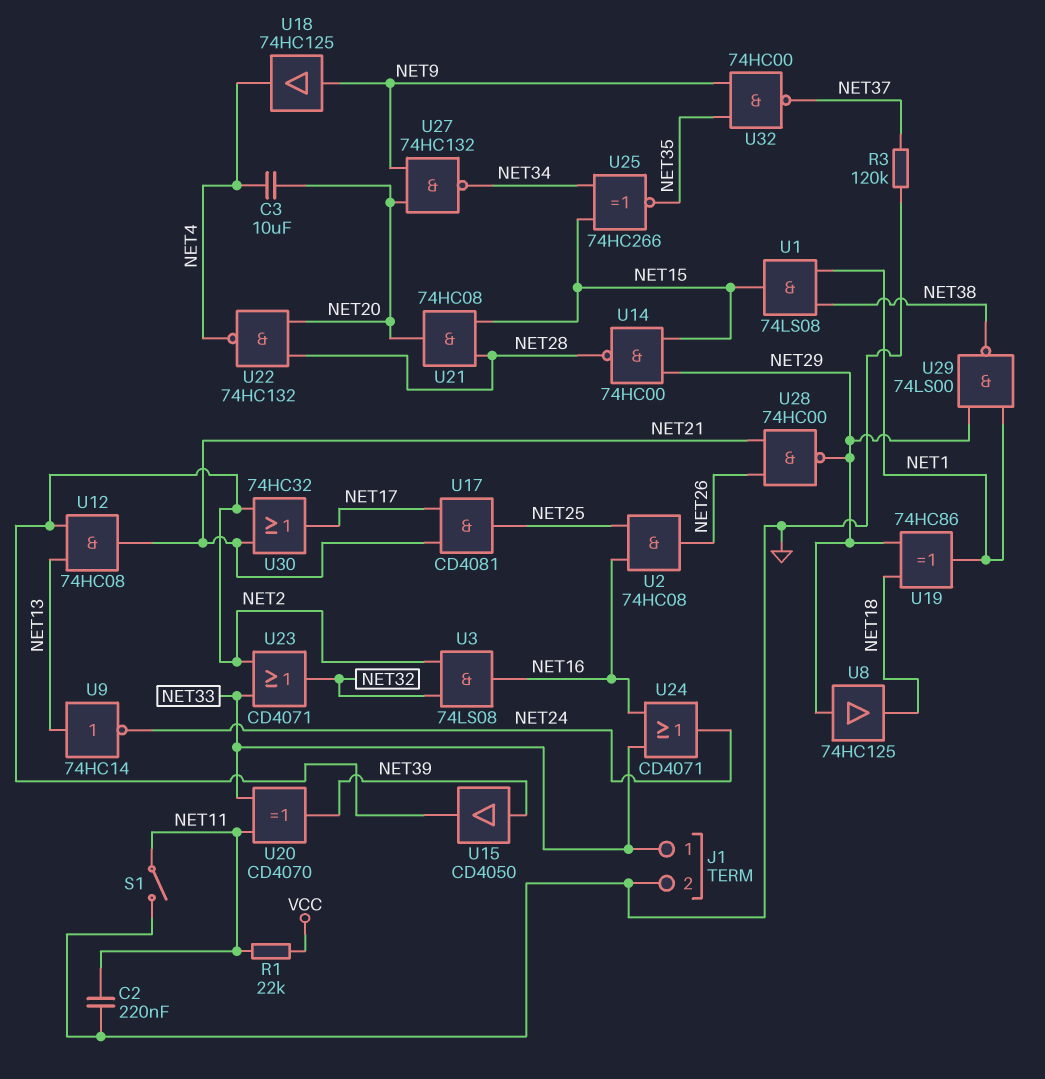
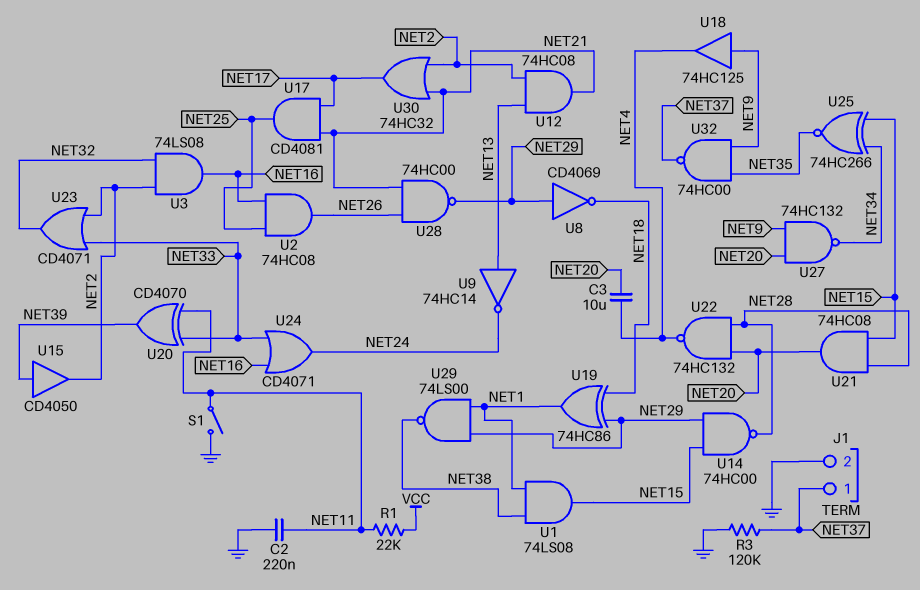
J1 pin 1: NET33 -> NET37
U8: buffer 74HC125 (in NET29, out NET18) -> NOT CD4069 (in NET29, out NET18)

